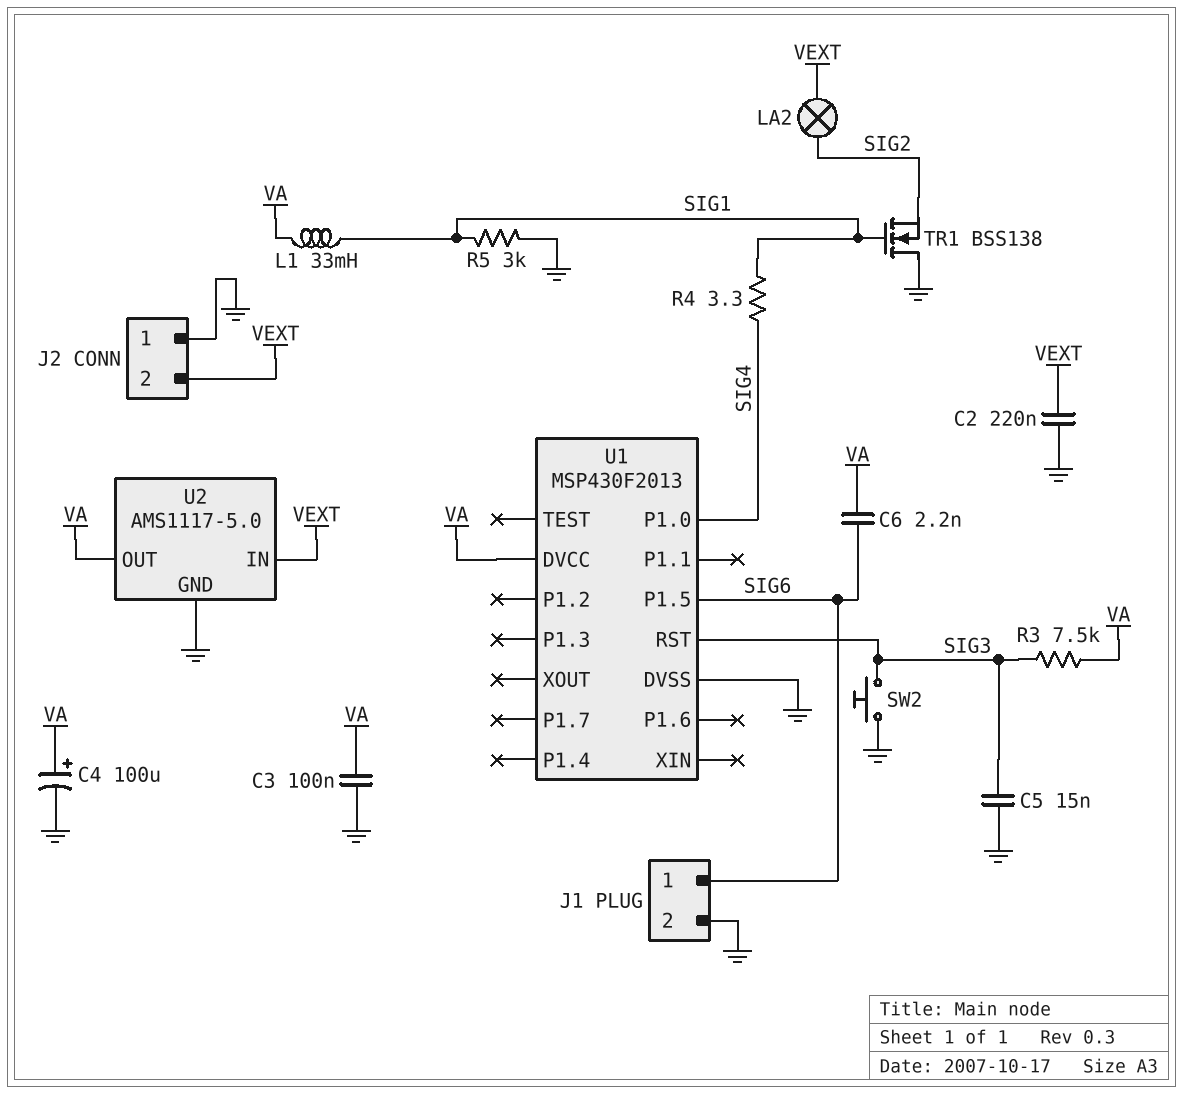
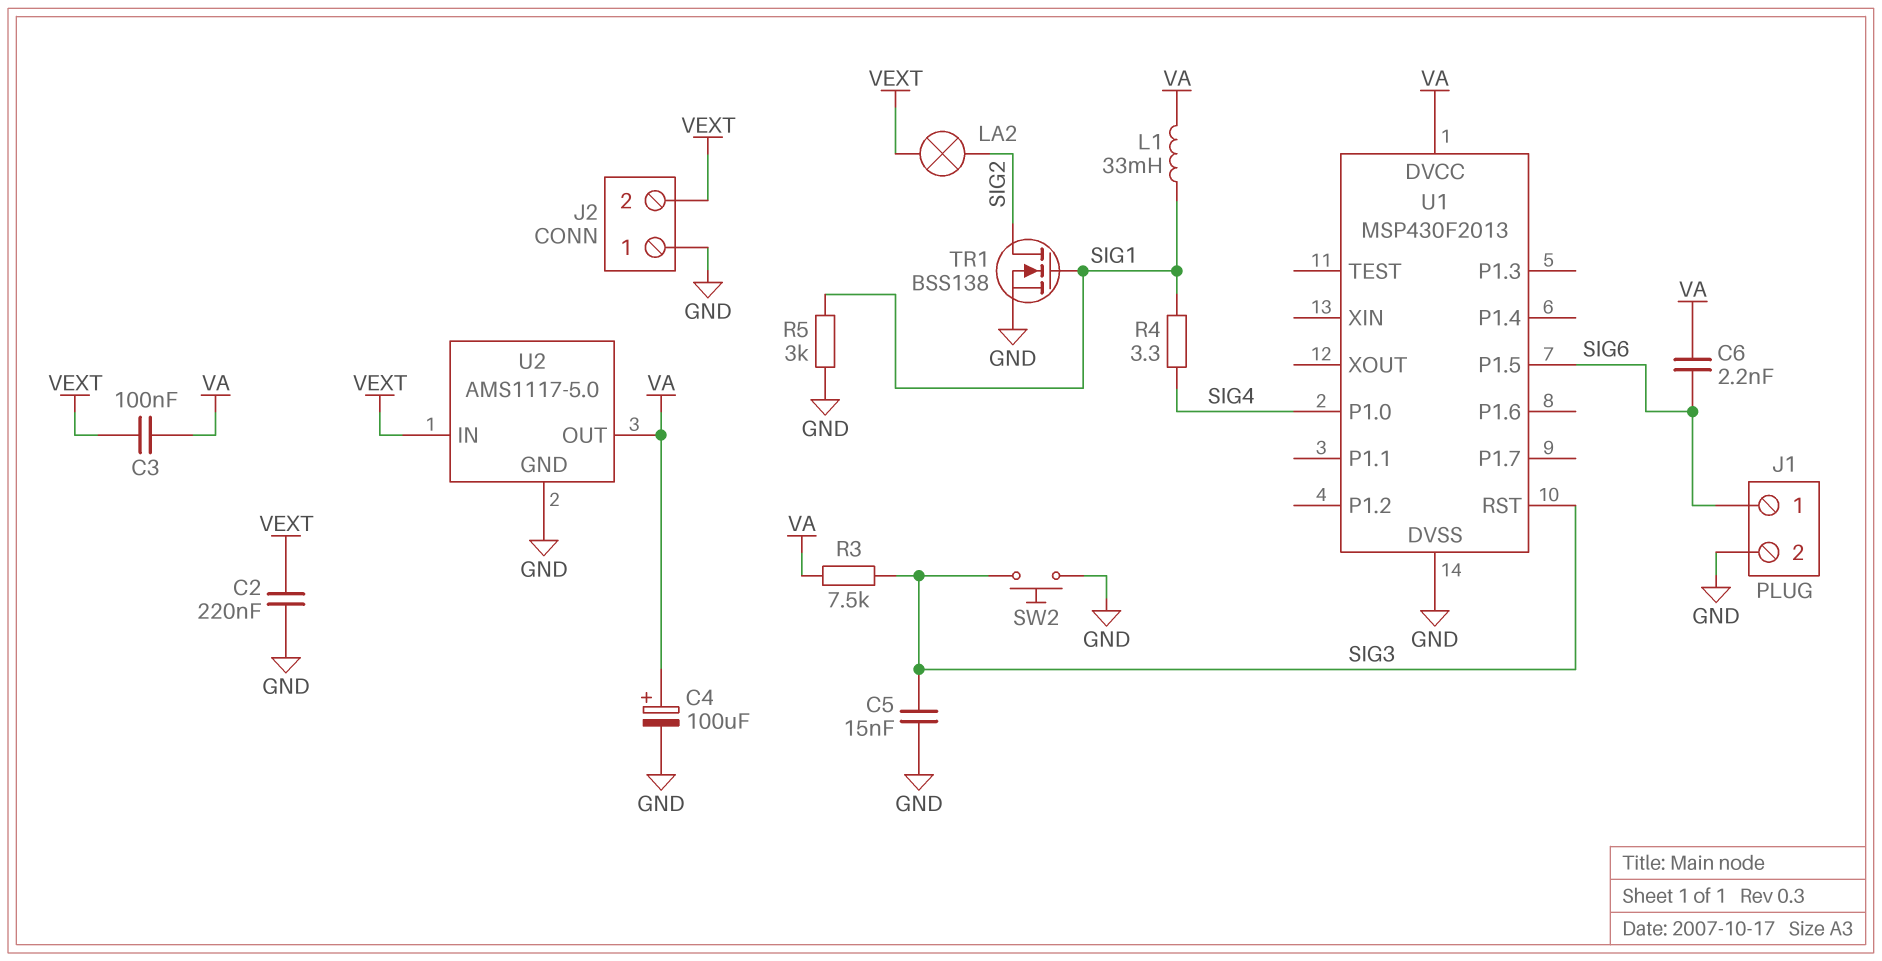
C3: 100nF (GND, VA) -> 100nF (VA, VEXT)
TR1: NMOS BSS138 (G SIG1, D GND, S SIG2) -> NMOS BSS138 (G SIG1, D SIG2, S GND)

